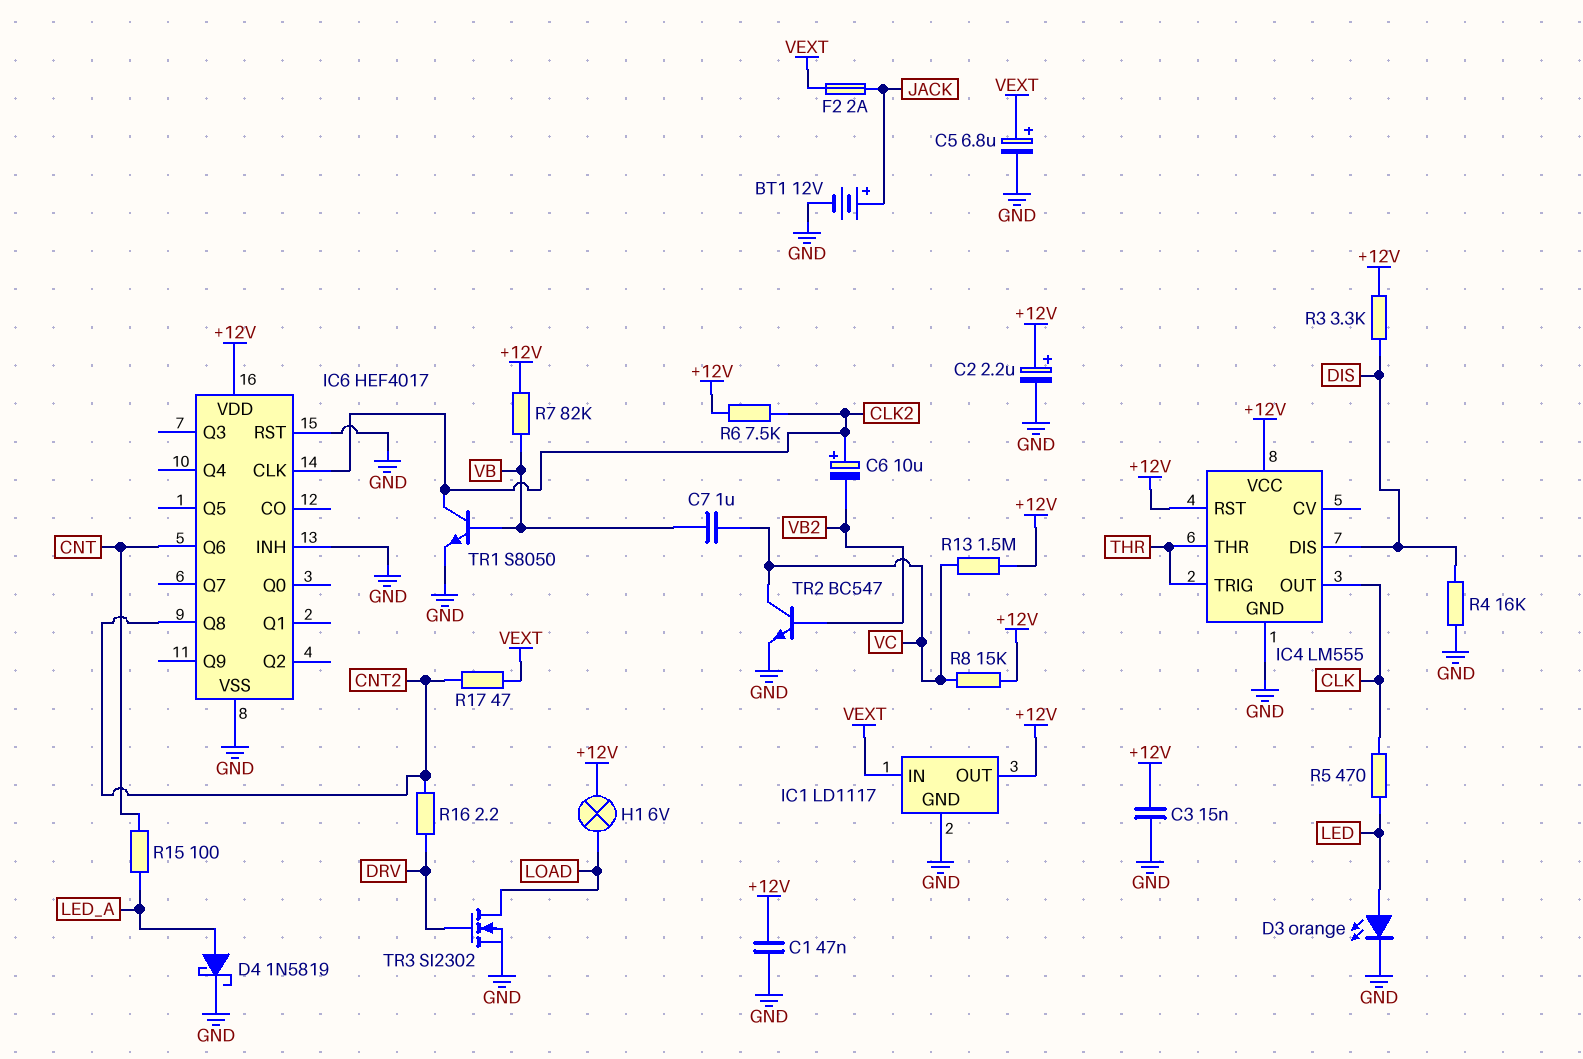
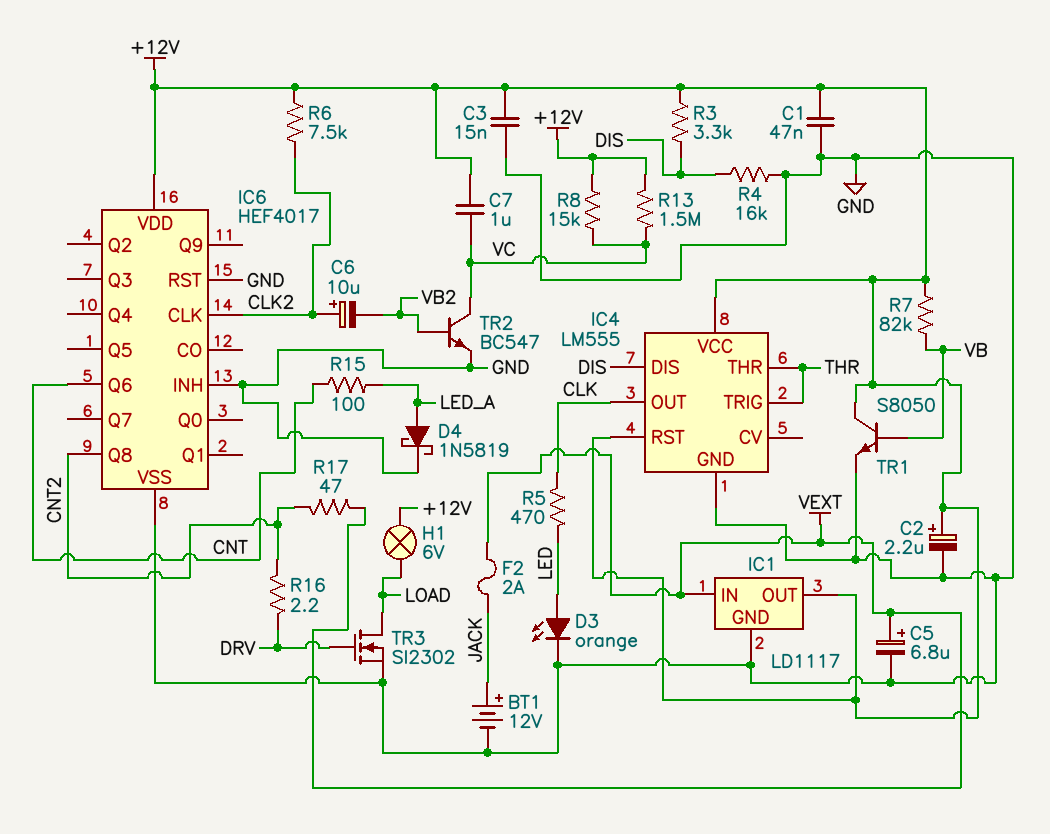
C7: 1uF (VB, VC) -> 1uF (+12V, VC)
TR1: NPN S8050 (B VB, C CLK2, E GND) -> NPN S8050 (B VB, C +12V, E GND)

